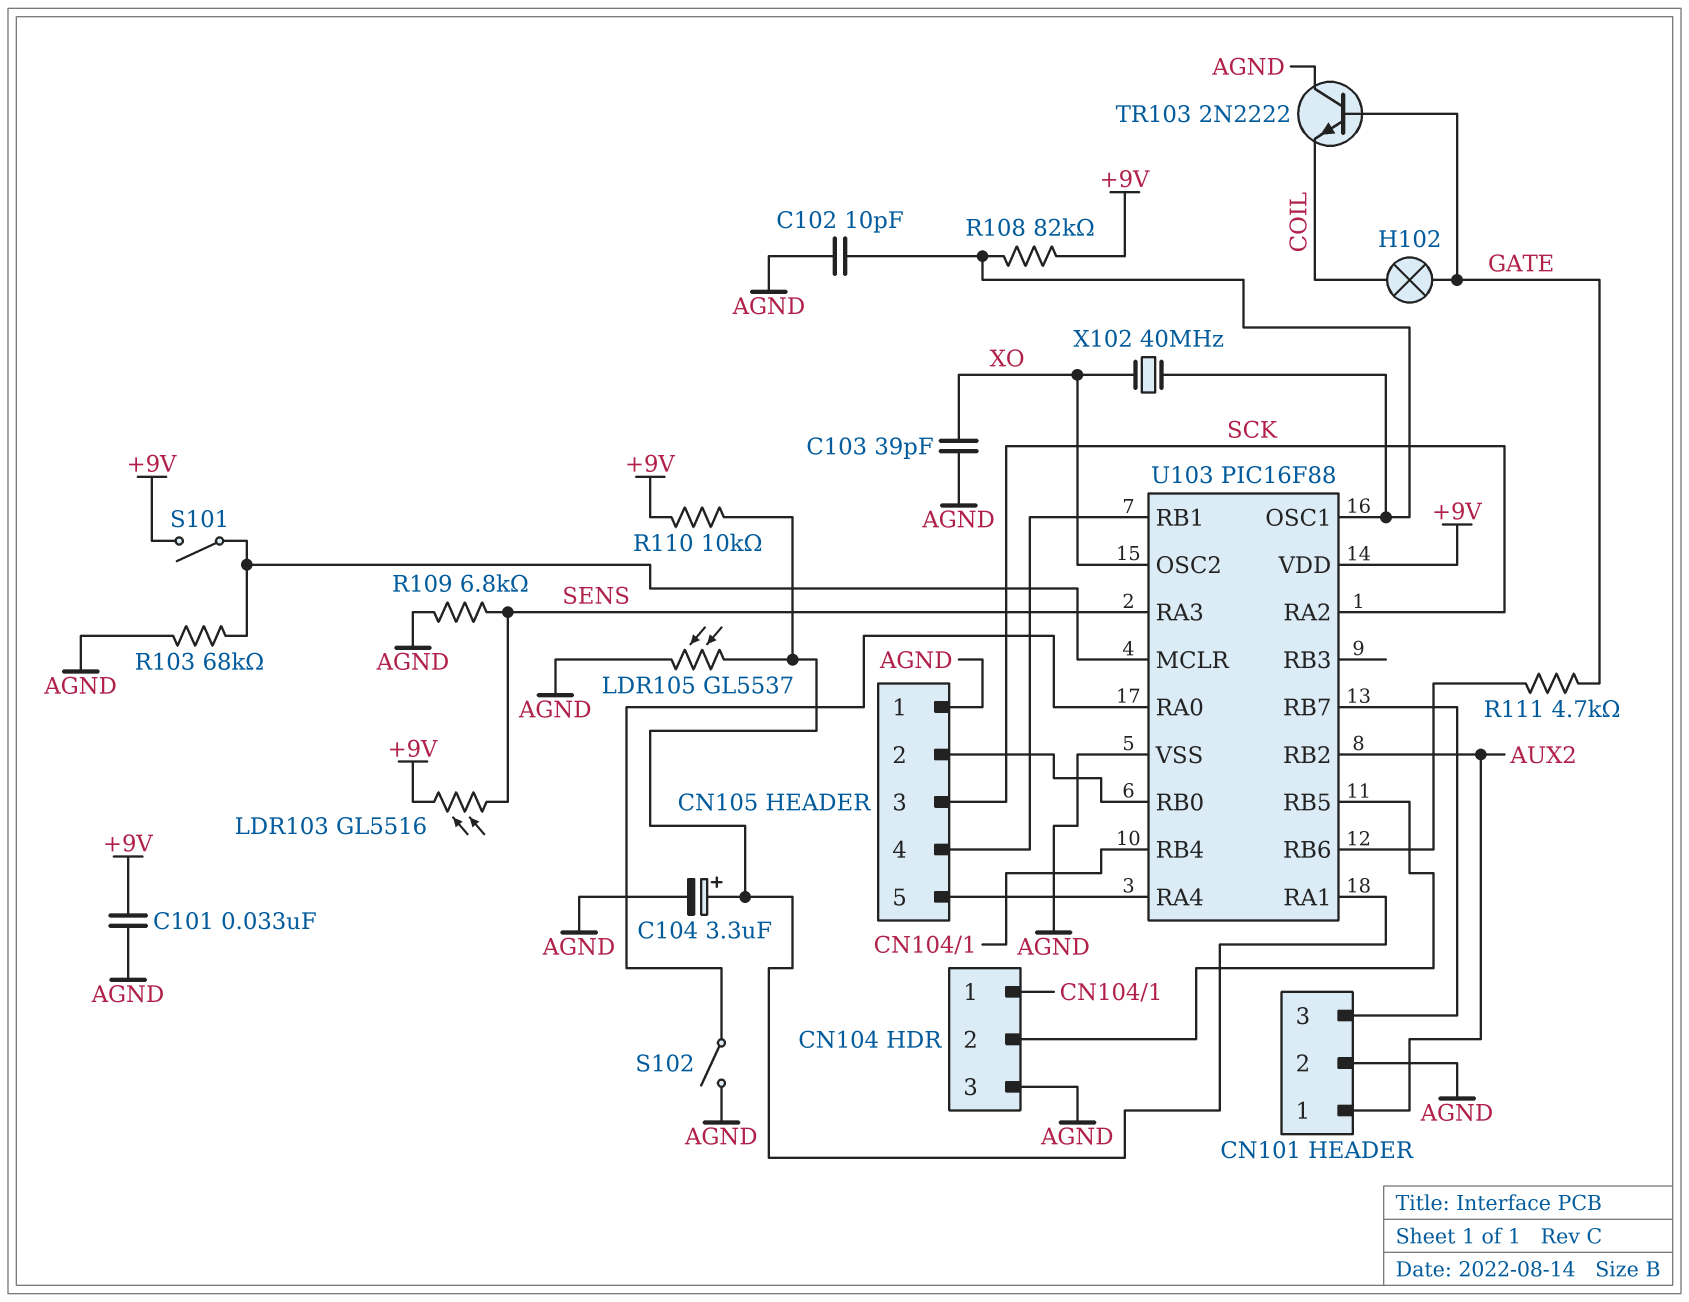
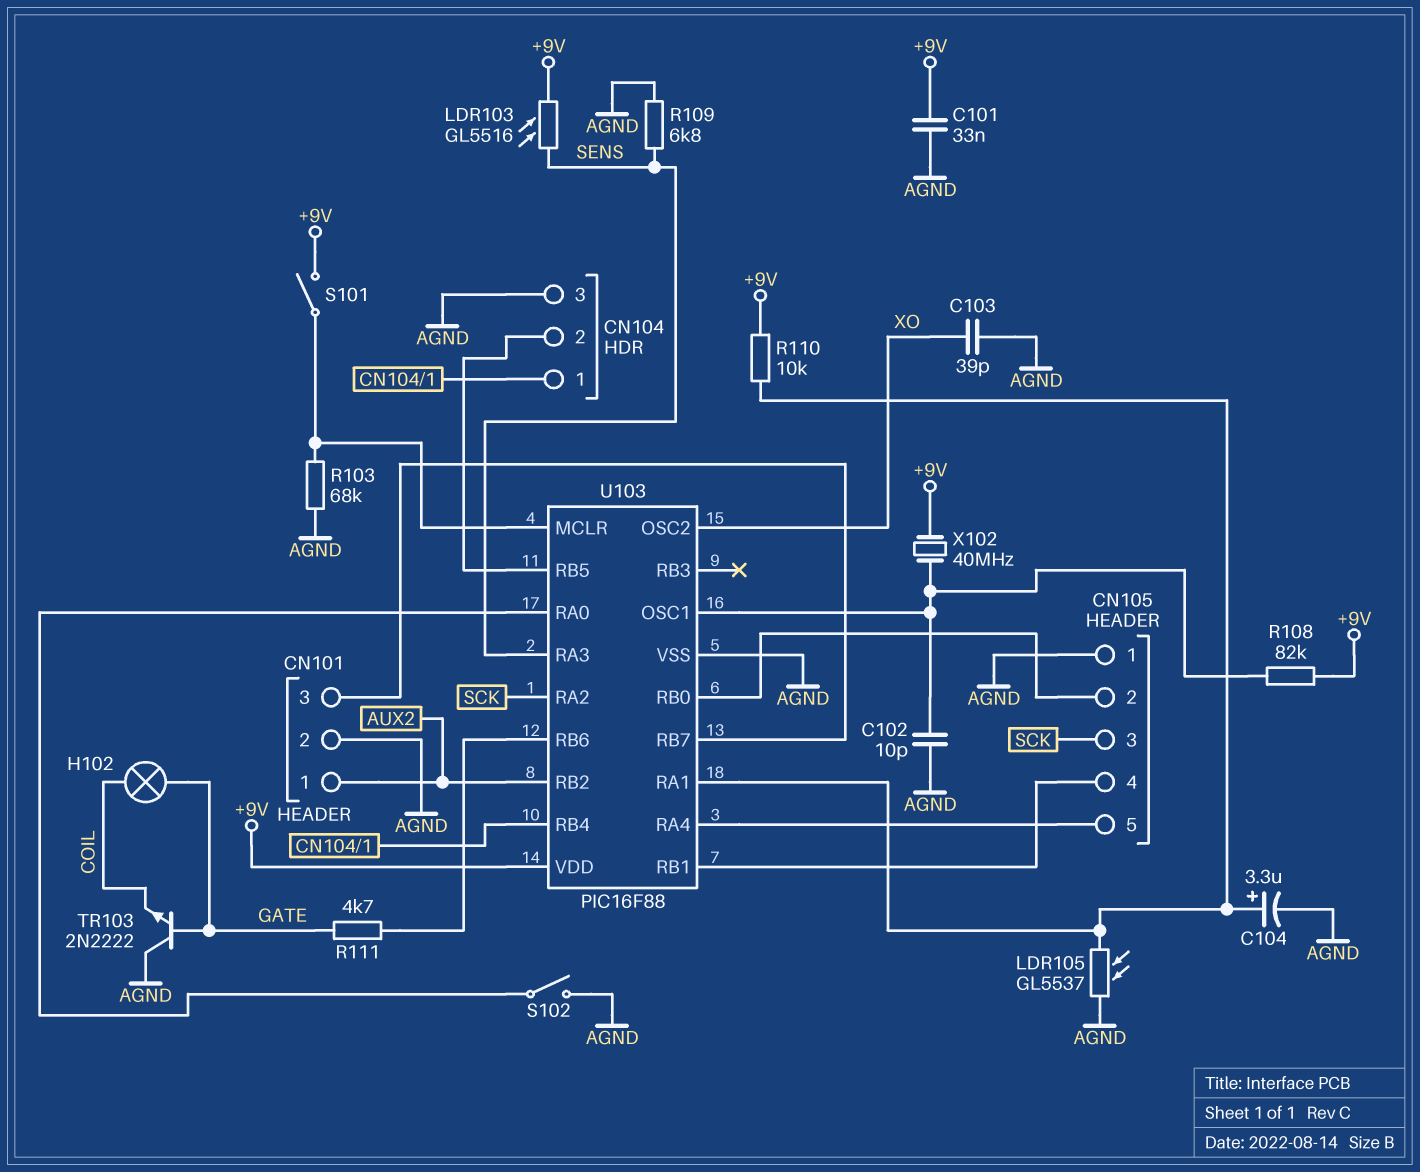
X102: 40MHz (U103/OSC1, XO) -> 40MHz (+9V, U103/OSC1)

